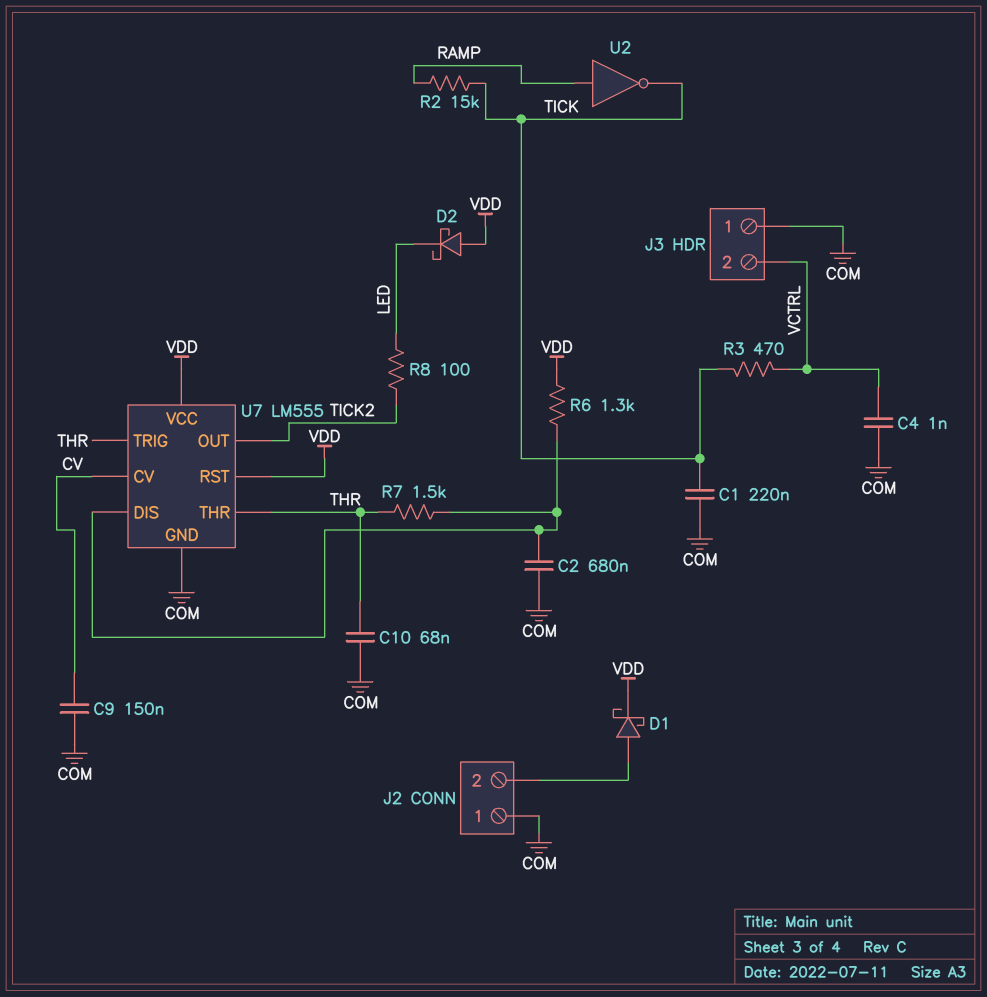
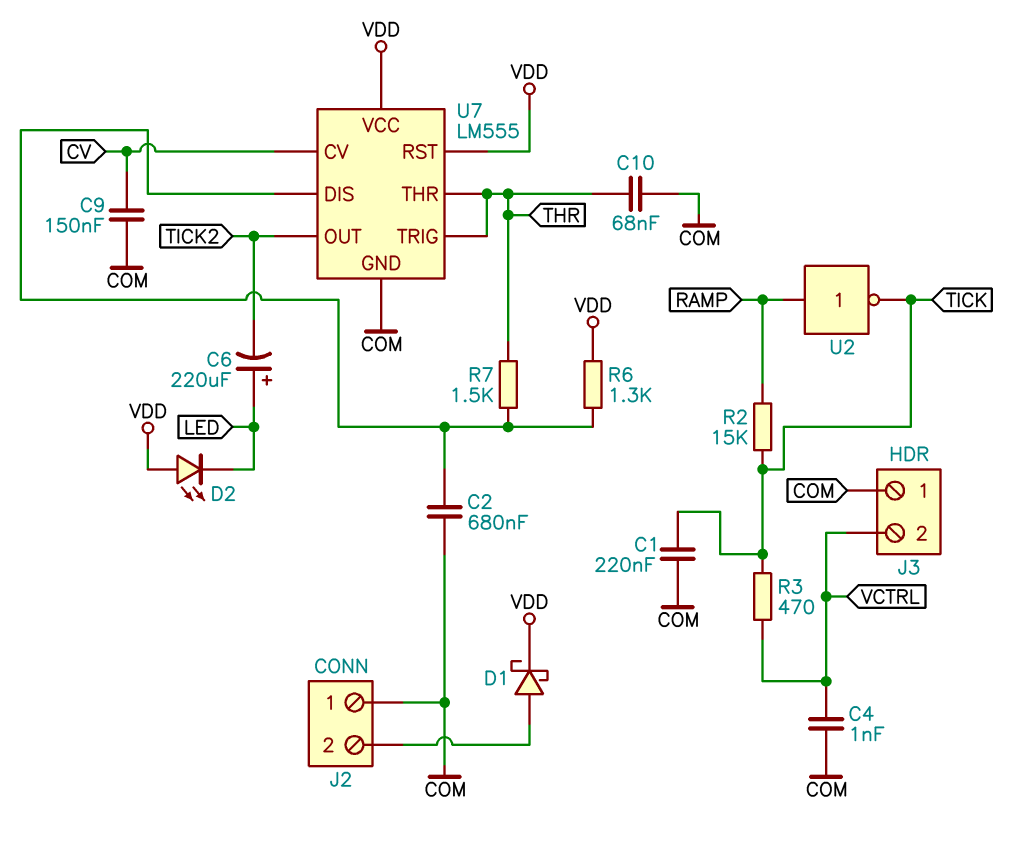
C6: none -> 220uF (plus LED, minus TICK2)
D2: schottky (A VDD, K LED) -> LED (A VDD, K LED)
R8: 100 (LED, TICK2) -> none

